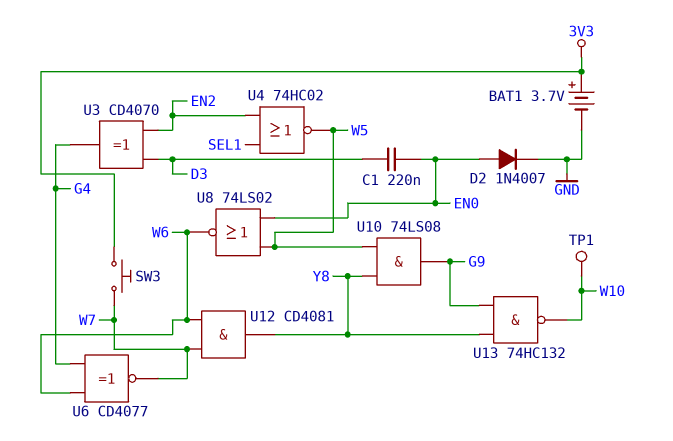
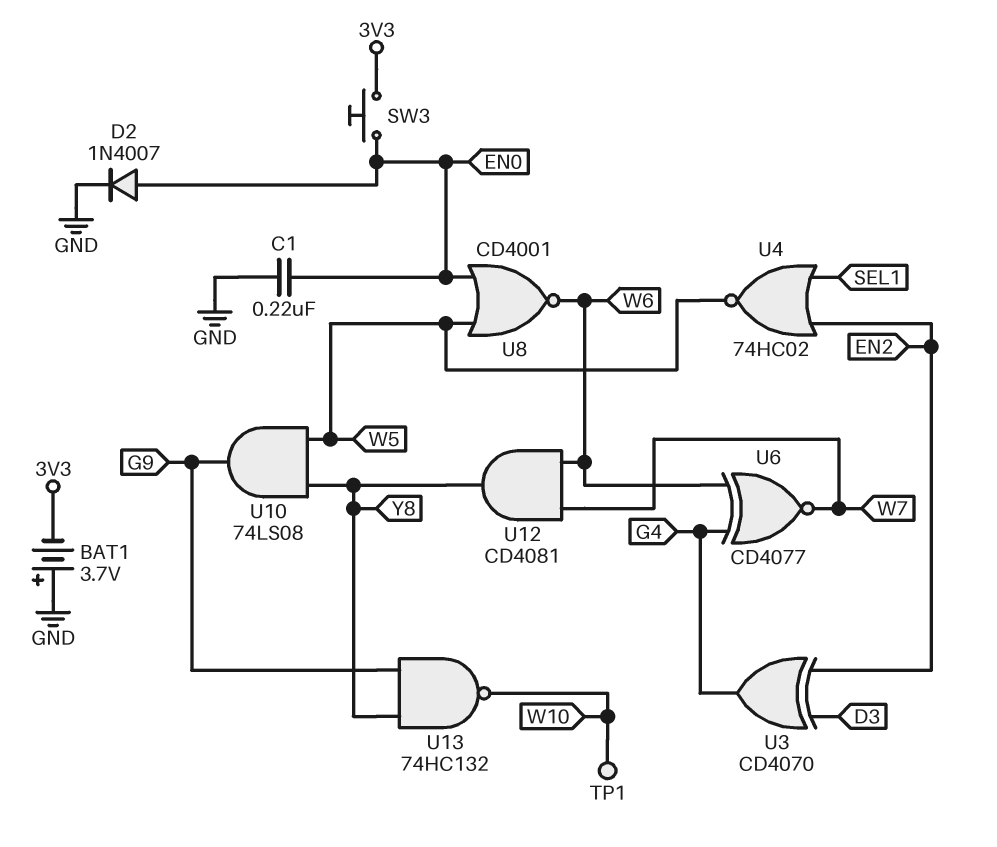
BAT1: 3.7V (plus 3V3, minus GND) -> 3.7V (plus GND, minus 3V3)
C1: 220nF (D3, EN0) -> 220nF (EN0, GND)
SW3: button (3V3, W7) -> button (3V3, EN0)
U8: NOR 74LS02 (in EN0, in W5, out W6) -> NOR CD4001 (in EN0, in W5, out W6)

